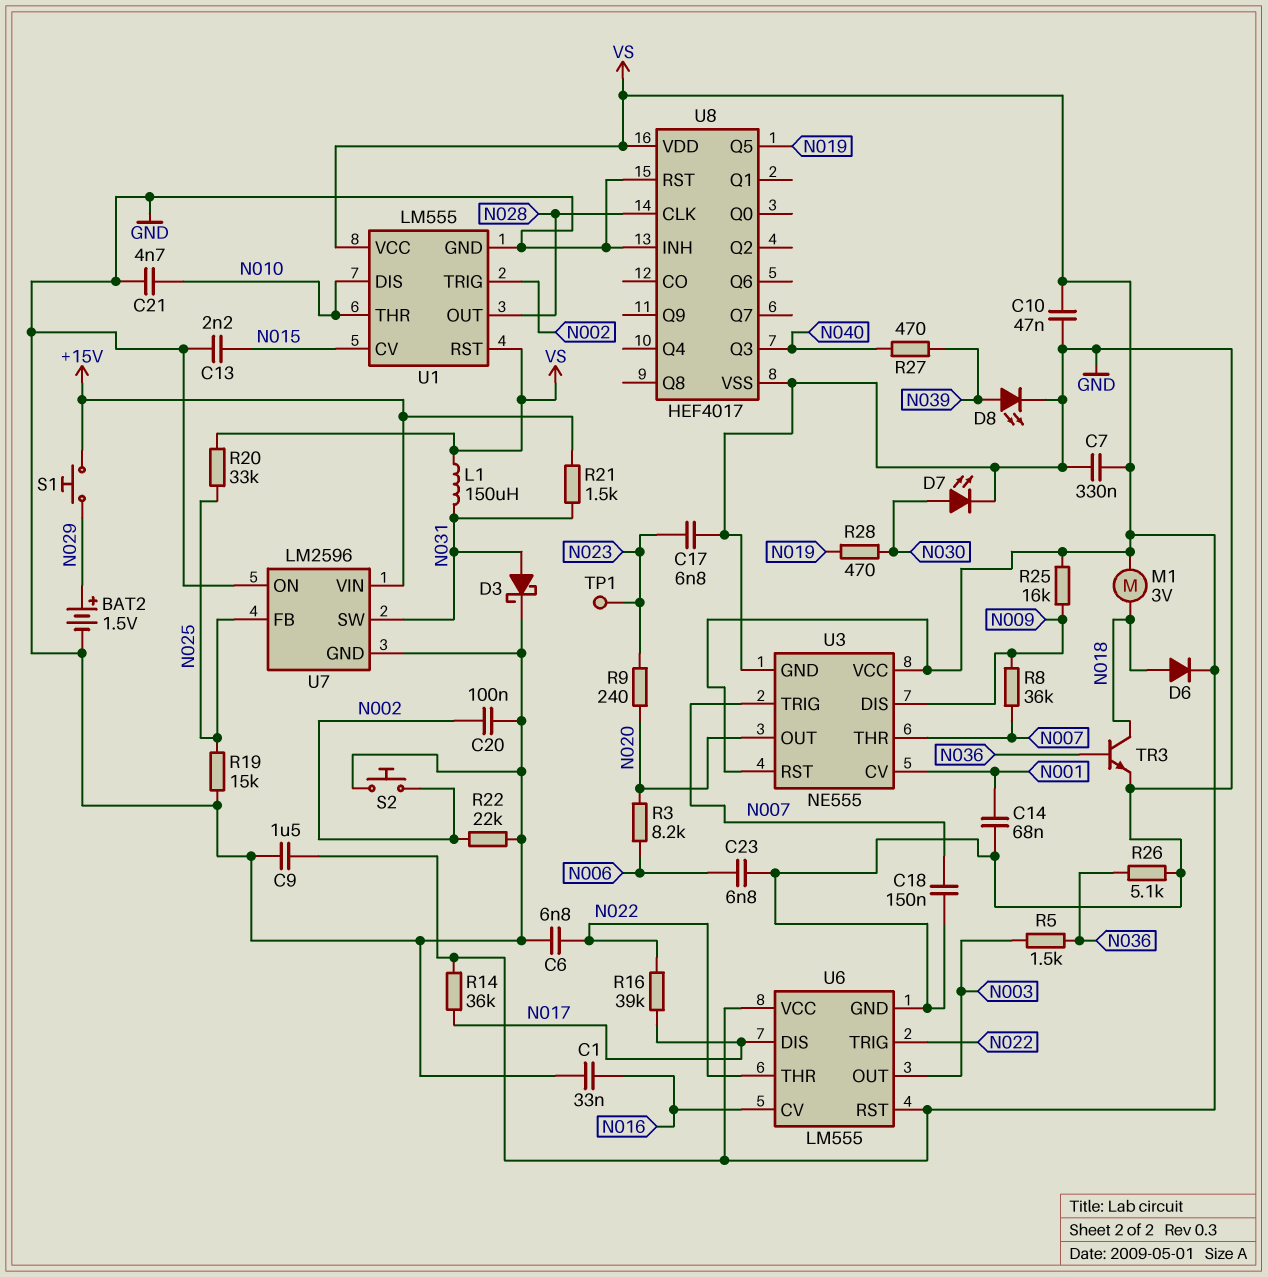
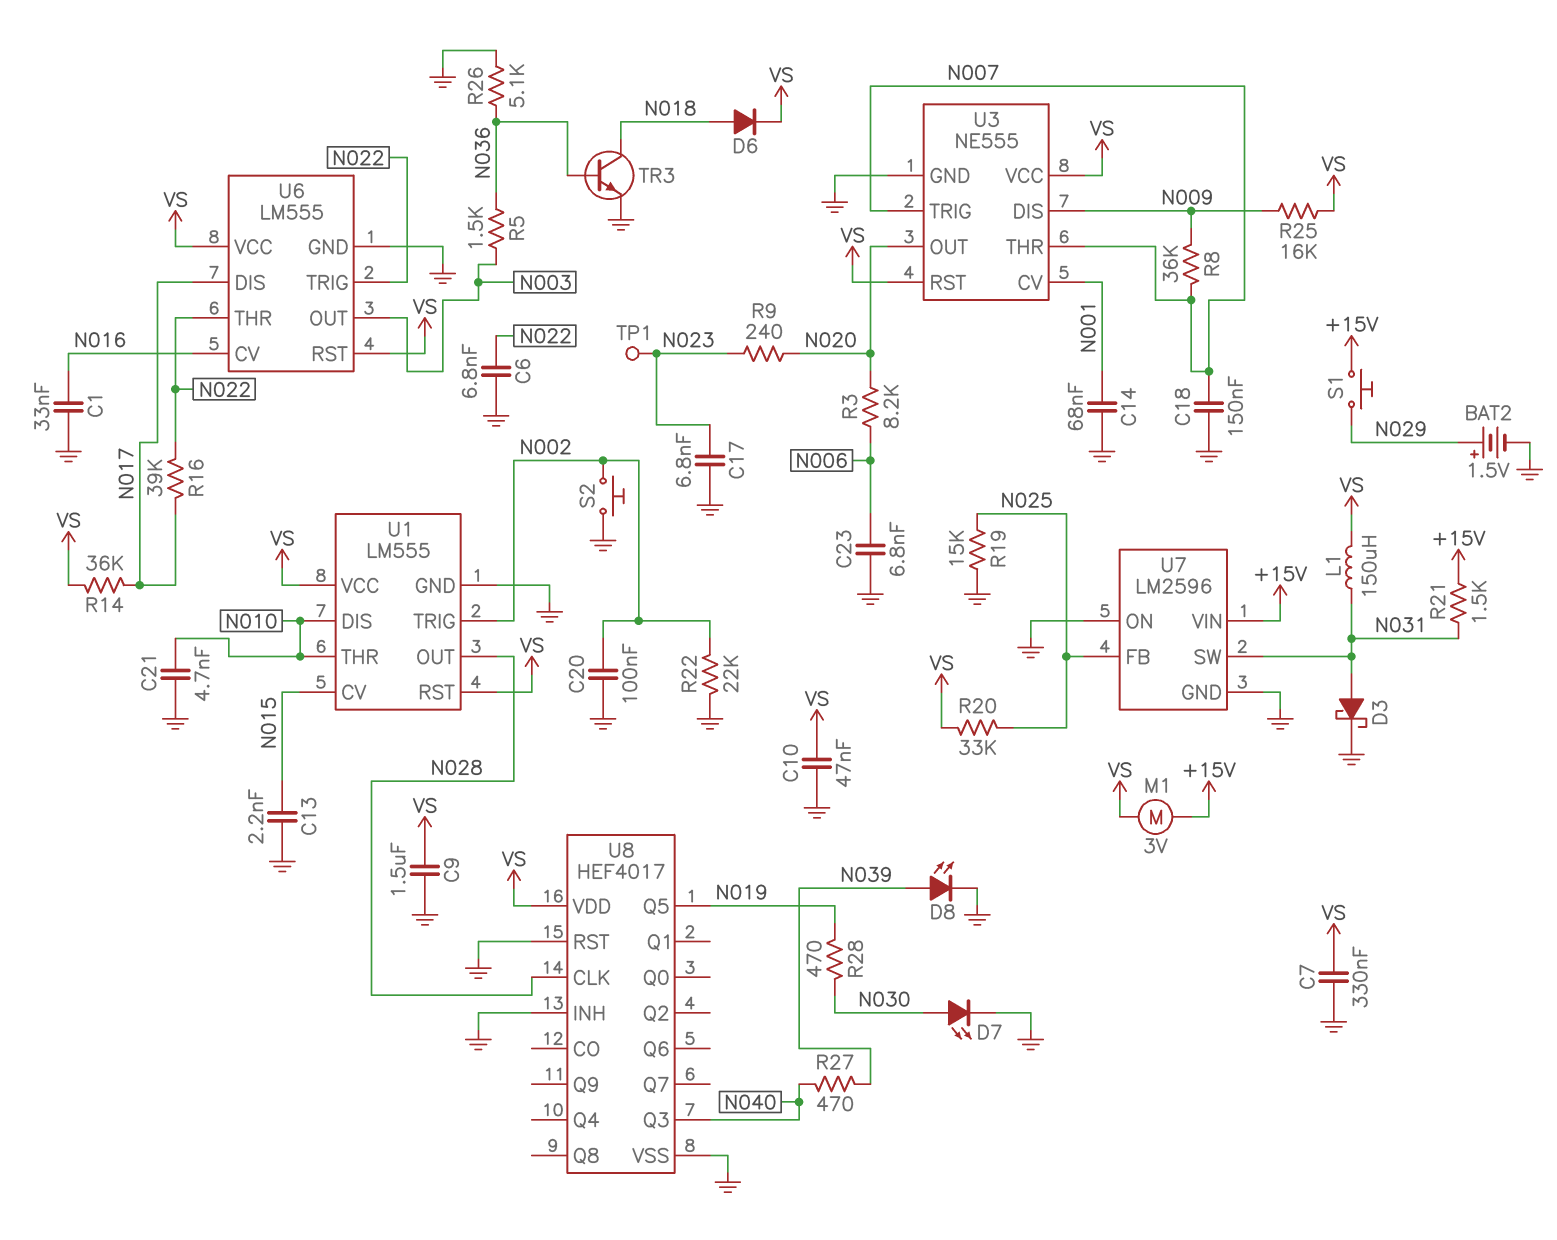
M1: motor 3V (N018, VS) -> motor 3V (+15V, VS)

